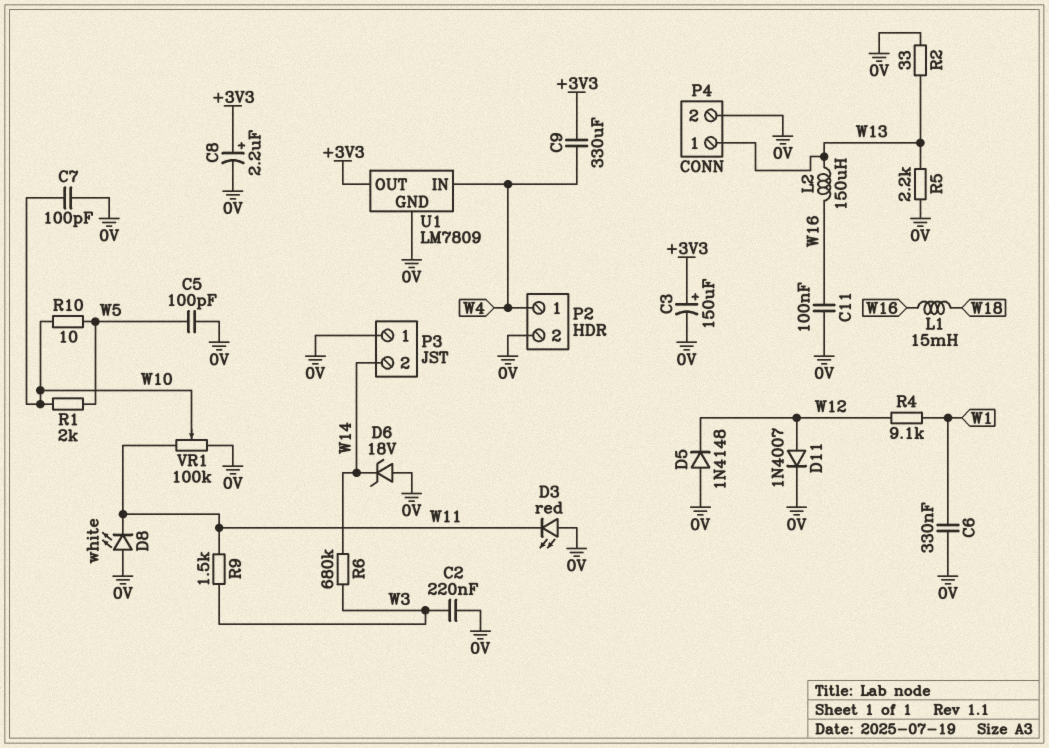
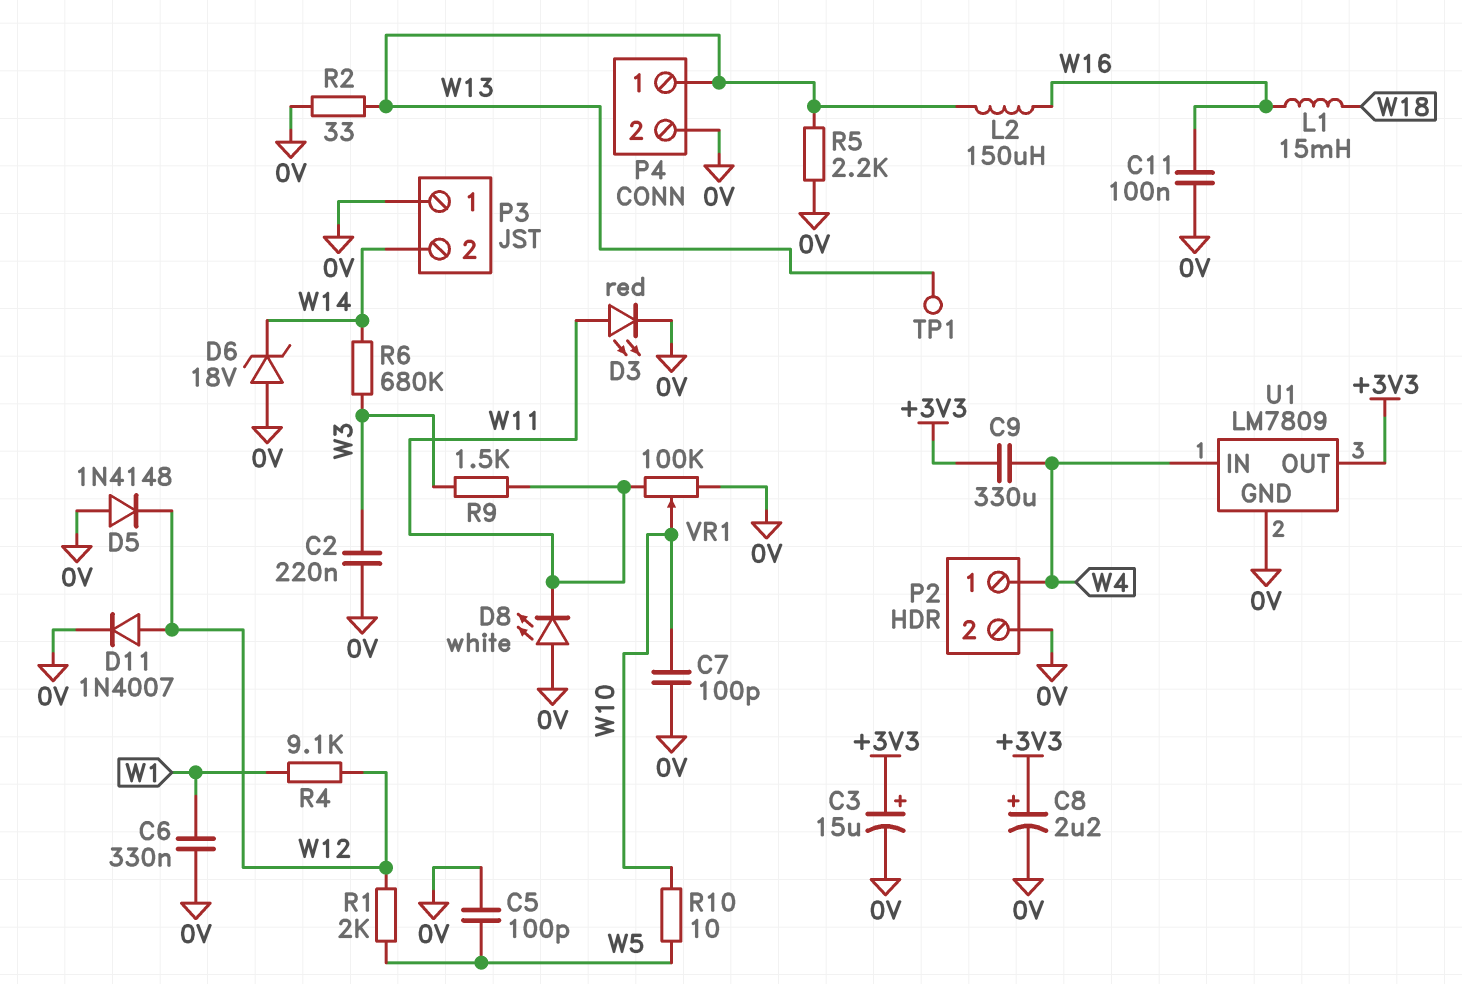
C3: 150uF (plus +3V3, minus 0V) -> 15uF (plus +3V3, minus 0V)
D3: LED red (A 0V, K W11) -> LED red (A W11, K 0V)
R1: 2k (W5, W10) -> 2k (W5, W12)
TP1: none -> test point (W13)

